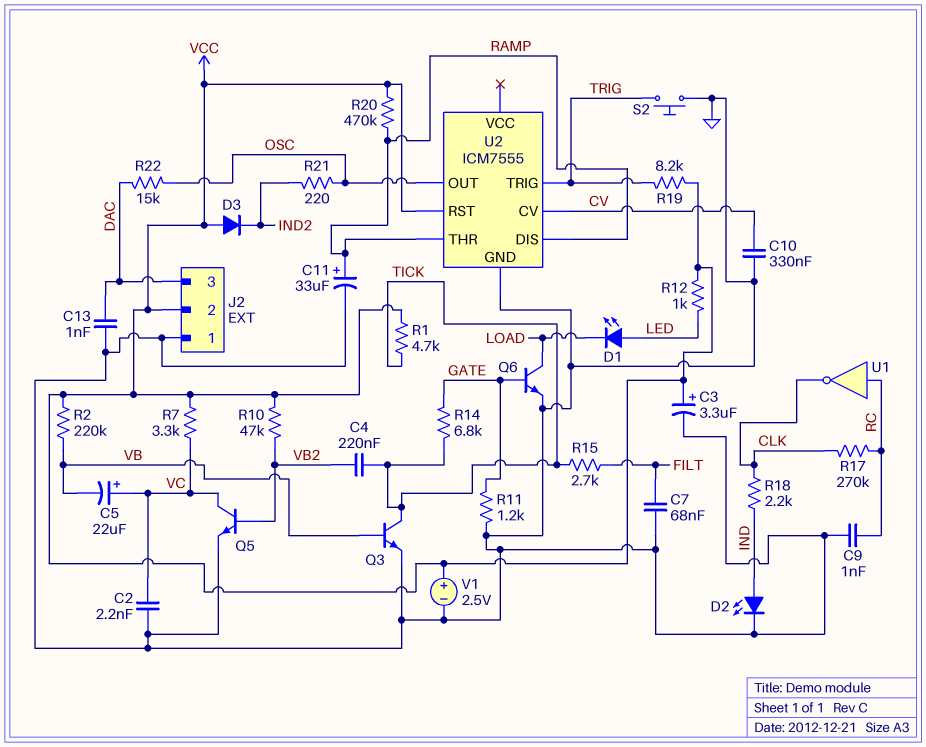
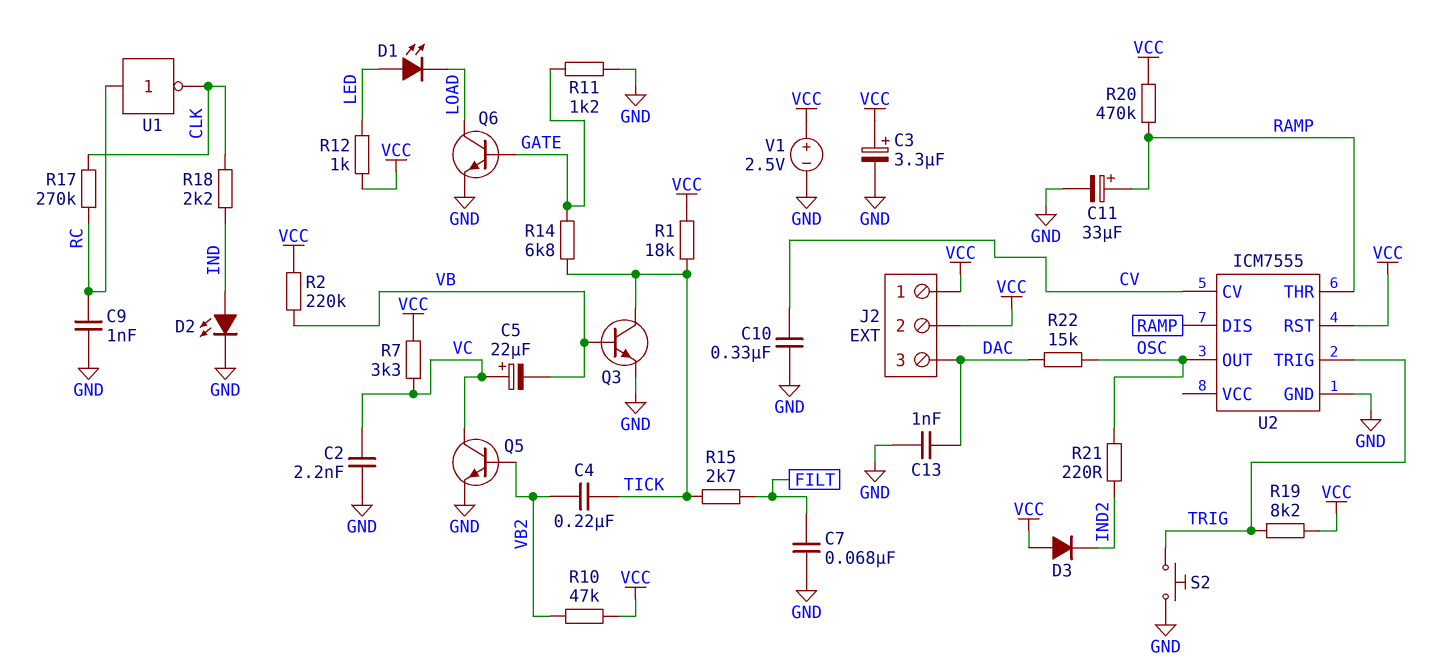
J2 pin 1: GND -> VCC
R1: 4.7k (TICK, VCC) -> 18k (TICK, VCC)

